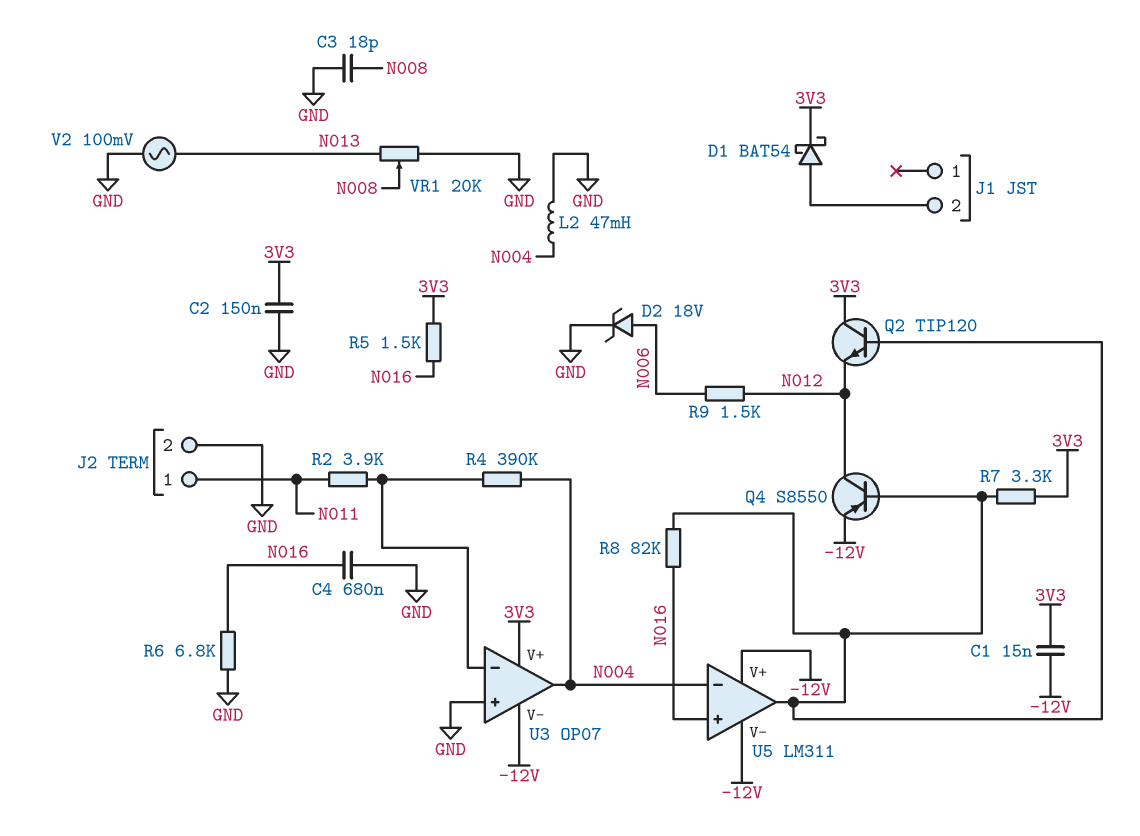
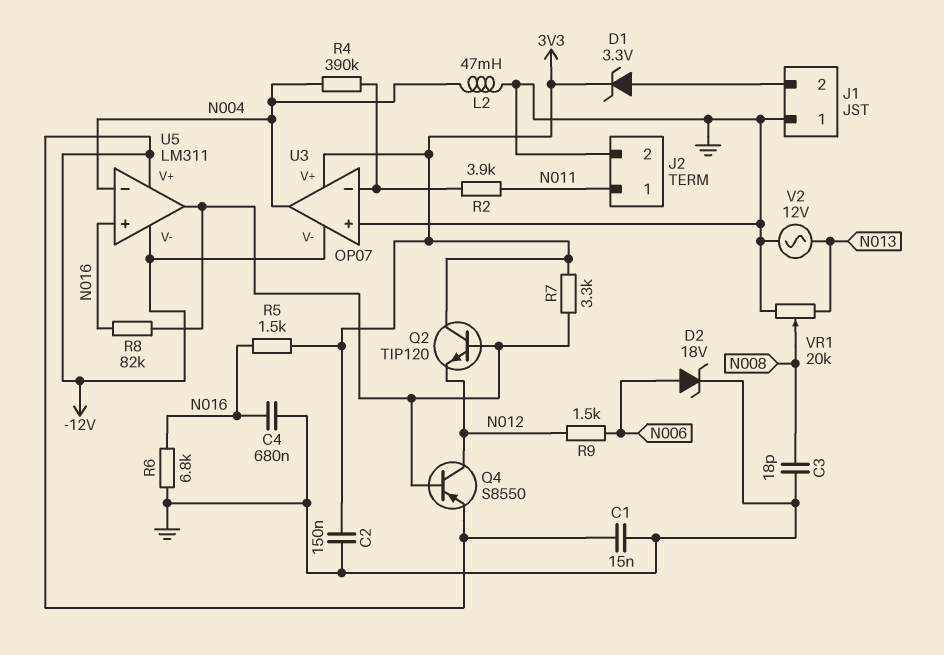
C1: 15nF (-12V, 3V3) -> 15nF (-12V, GND)
D1: schottky BAT54 (A J1/2, K 3V3) -> zener 3.3V (A J1/2, K 3V3)
J1 pin 1: none -> GND
V2: AC 100mV (GND, N013) -> AC 12V (GND, N013)

